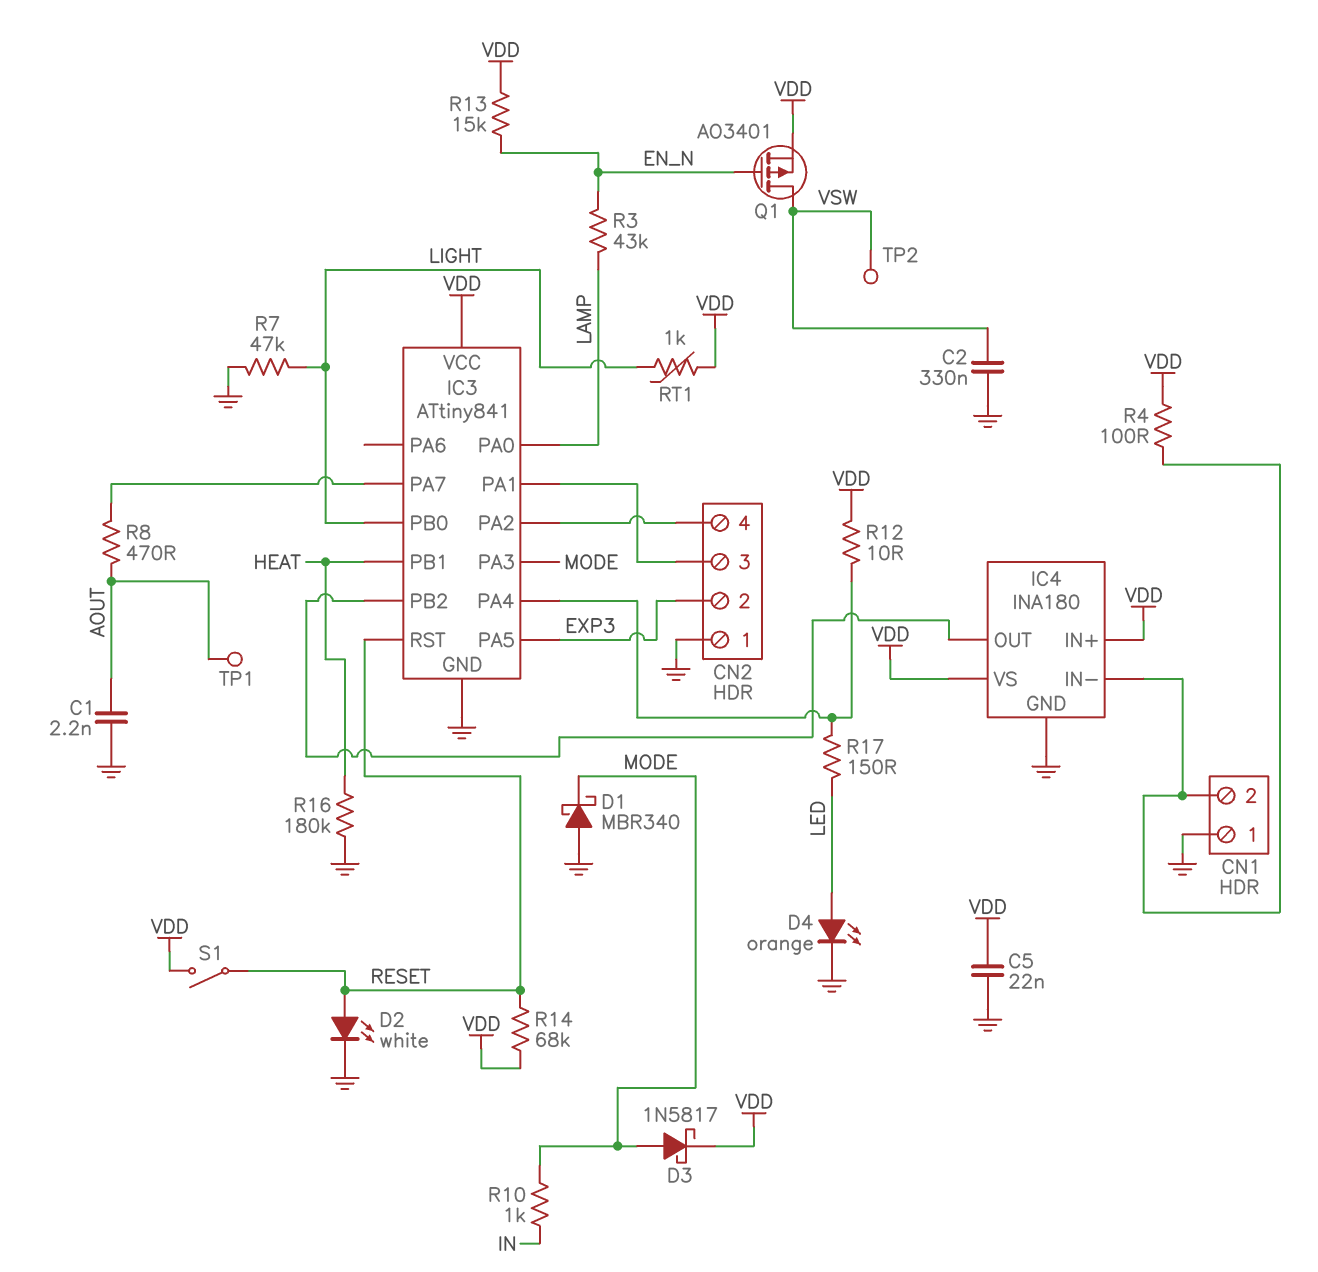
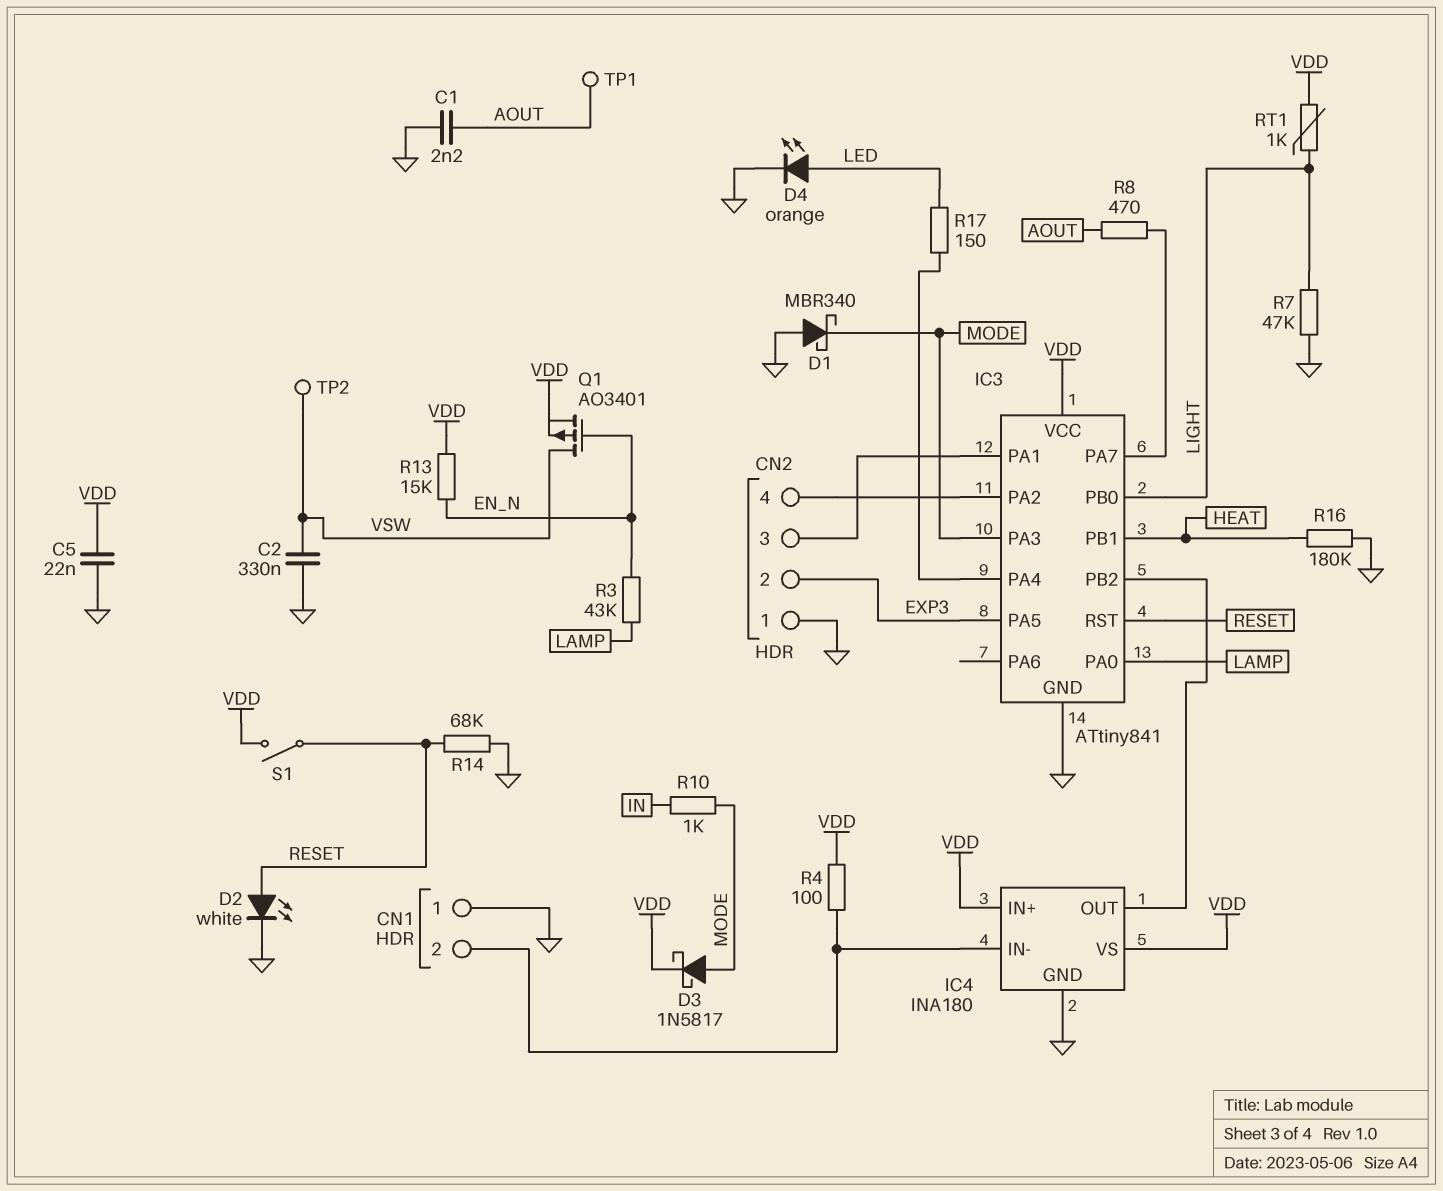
R12: 10 (IC3/PA4, VDD) -> none
R14: 68k (RESET, VDD) -> 68k (GND, RESET)

